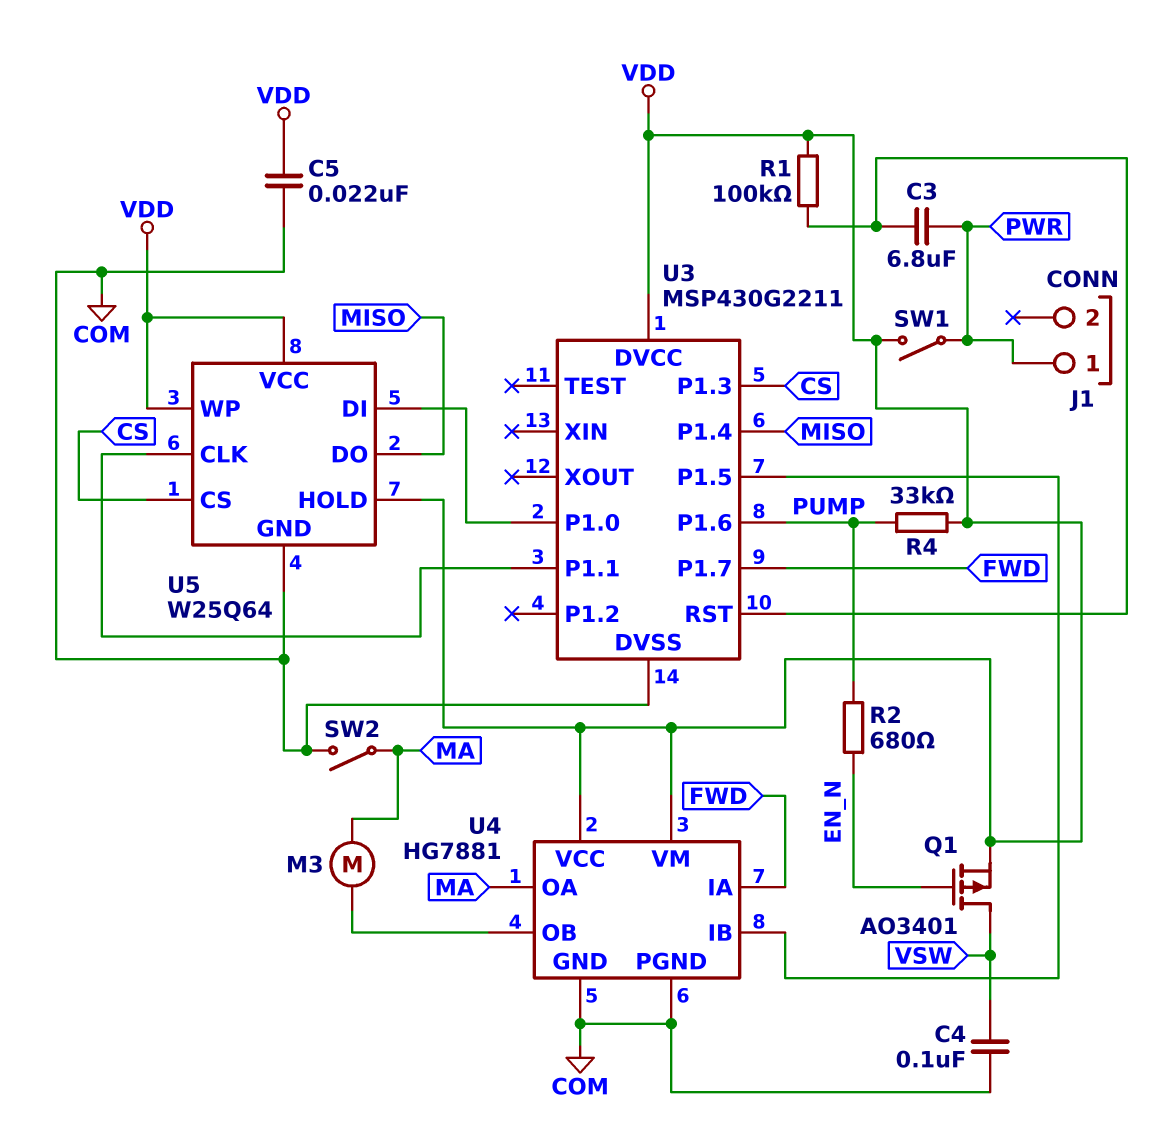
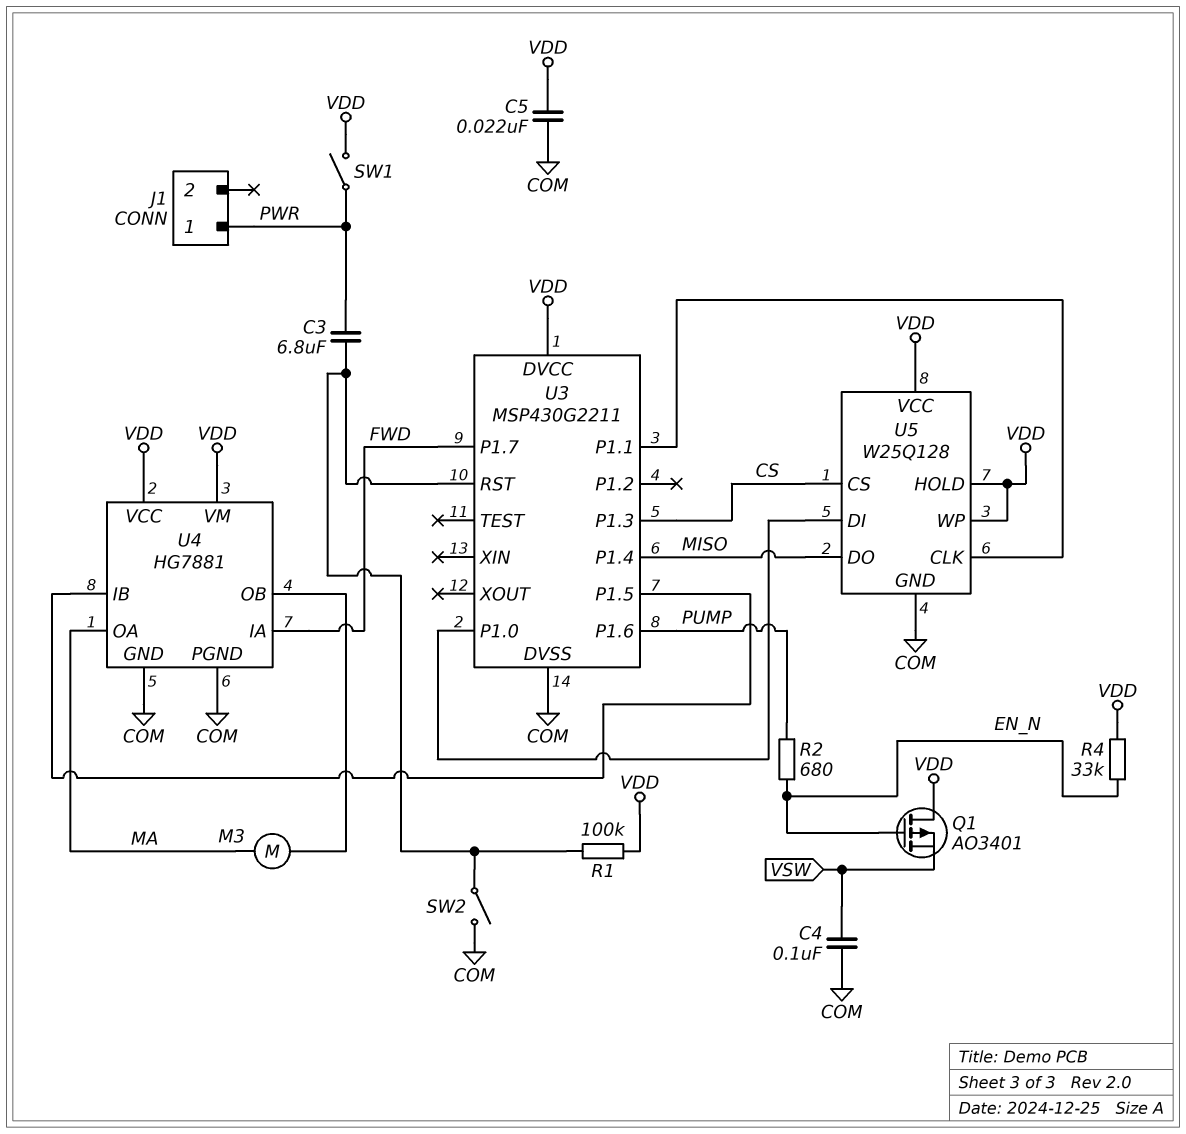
Q1: PMOS AO3401 (G EN_N, D VSW, S VDD) -> PMOS AO3401 (G EN_N, D VDD, S VSW)
R4: 33k (PUMP, VDD) -> 33k (EN_N, VDD)
SW2: switch (COM, MA) -> switch (COM, U3/RST)
U5: W25Q64 -> W25Q128

